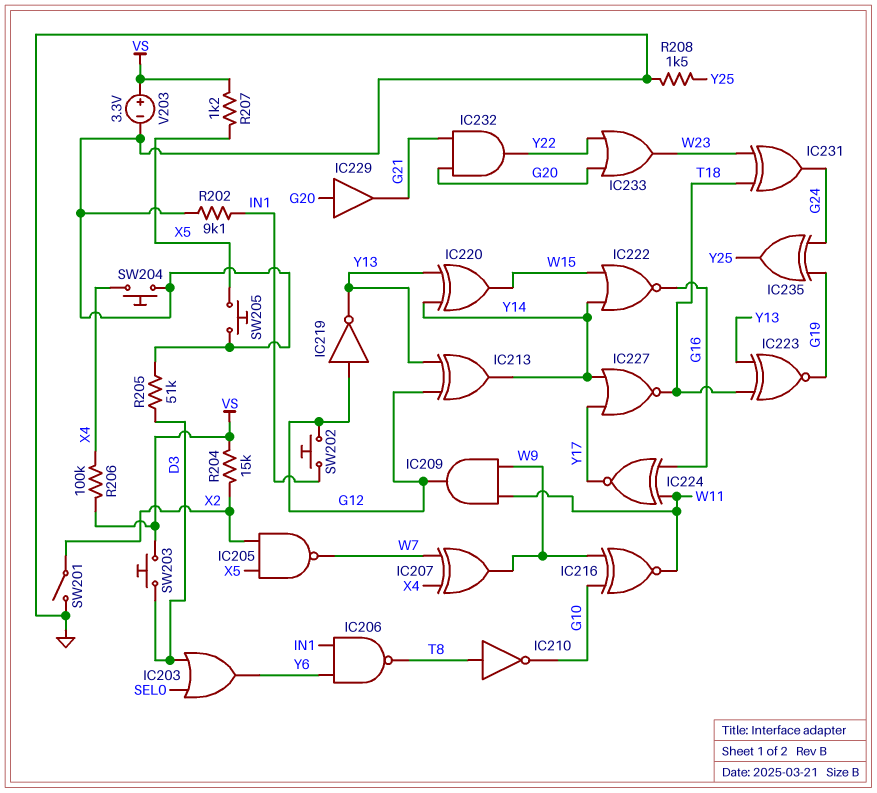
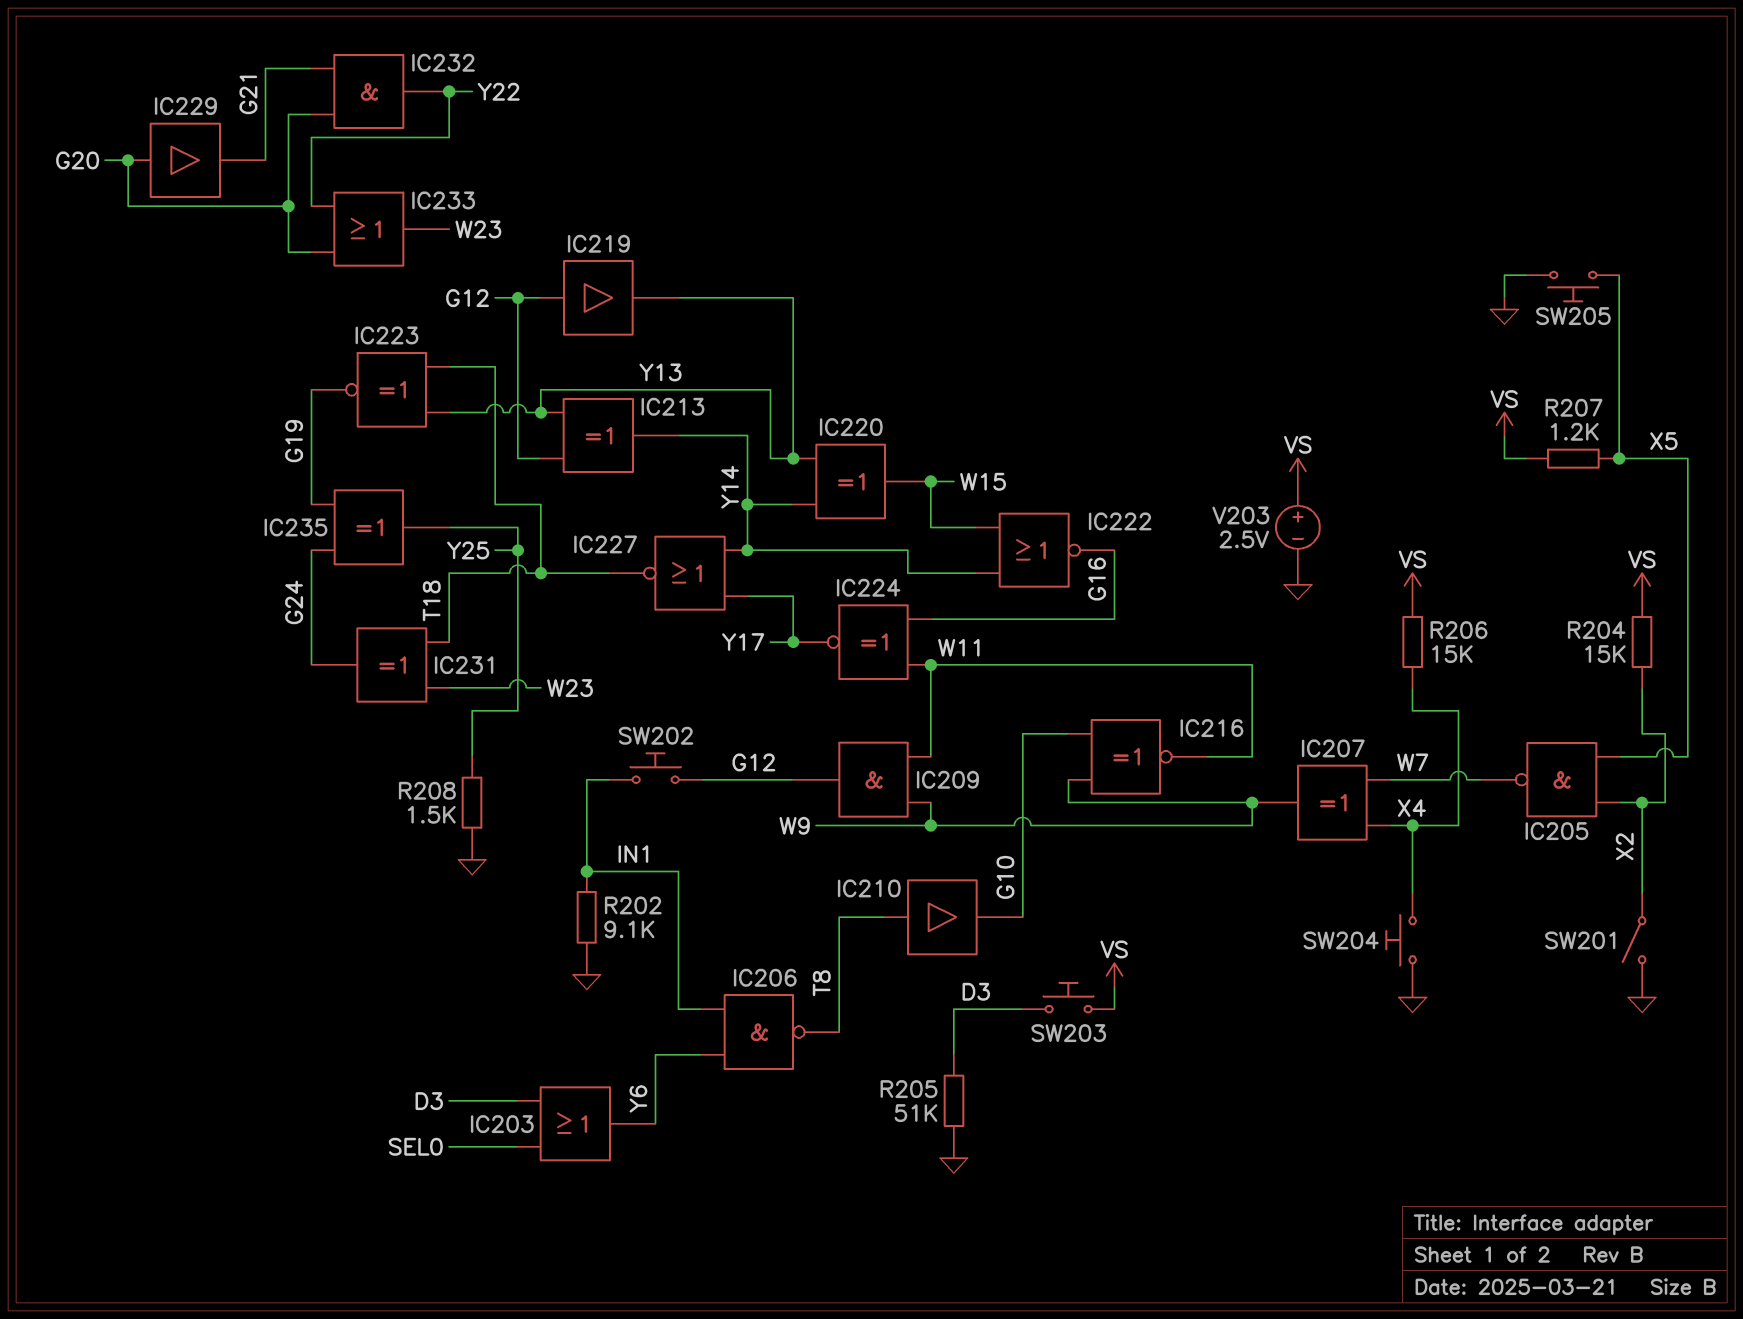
IC210: NOT (in T8, out G10) -> buffer (in T8, out G10)
IC219: NOT (in G12, out Y13) -> buffer (in G12, out Y13)
R206: 100k (VS, X4) -> 15k (VS, X4)
V203: 3.3V (plus VS, minus GND) -> 2.5V (plus VS, minus GND)

